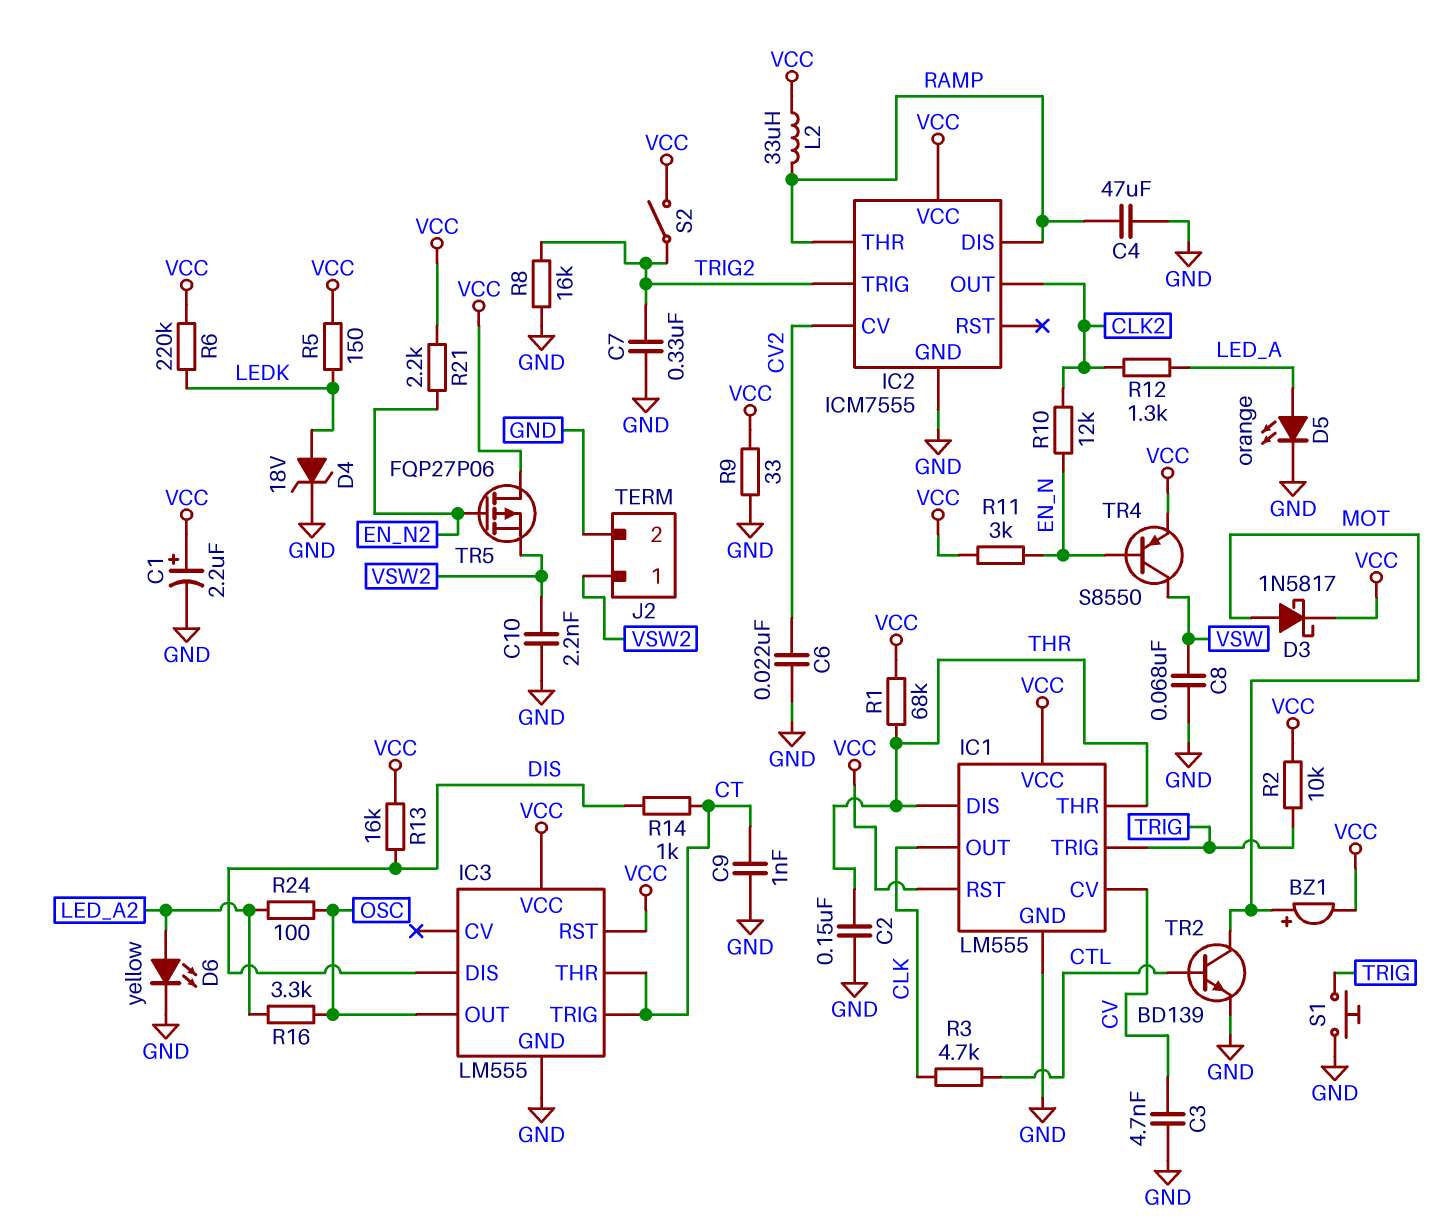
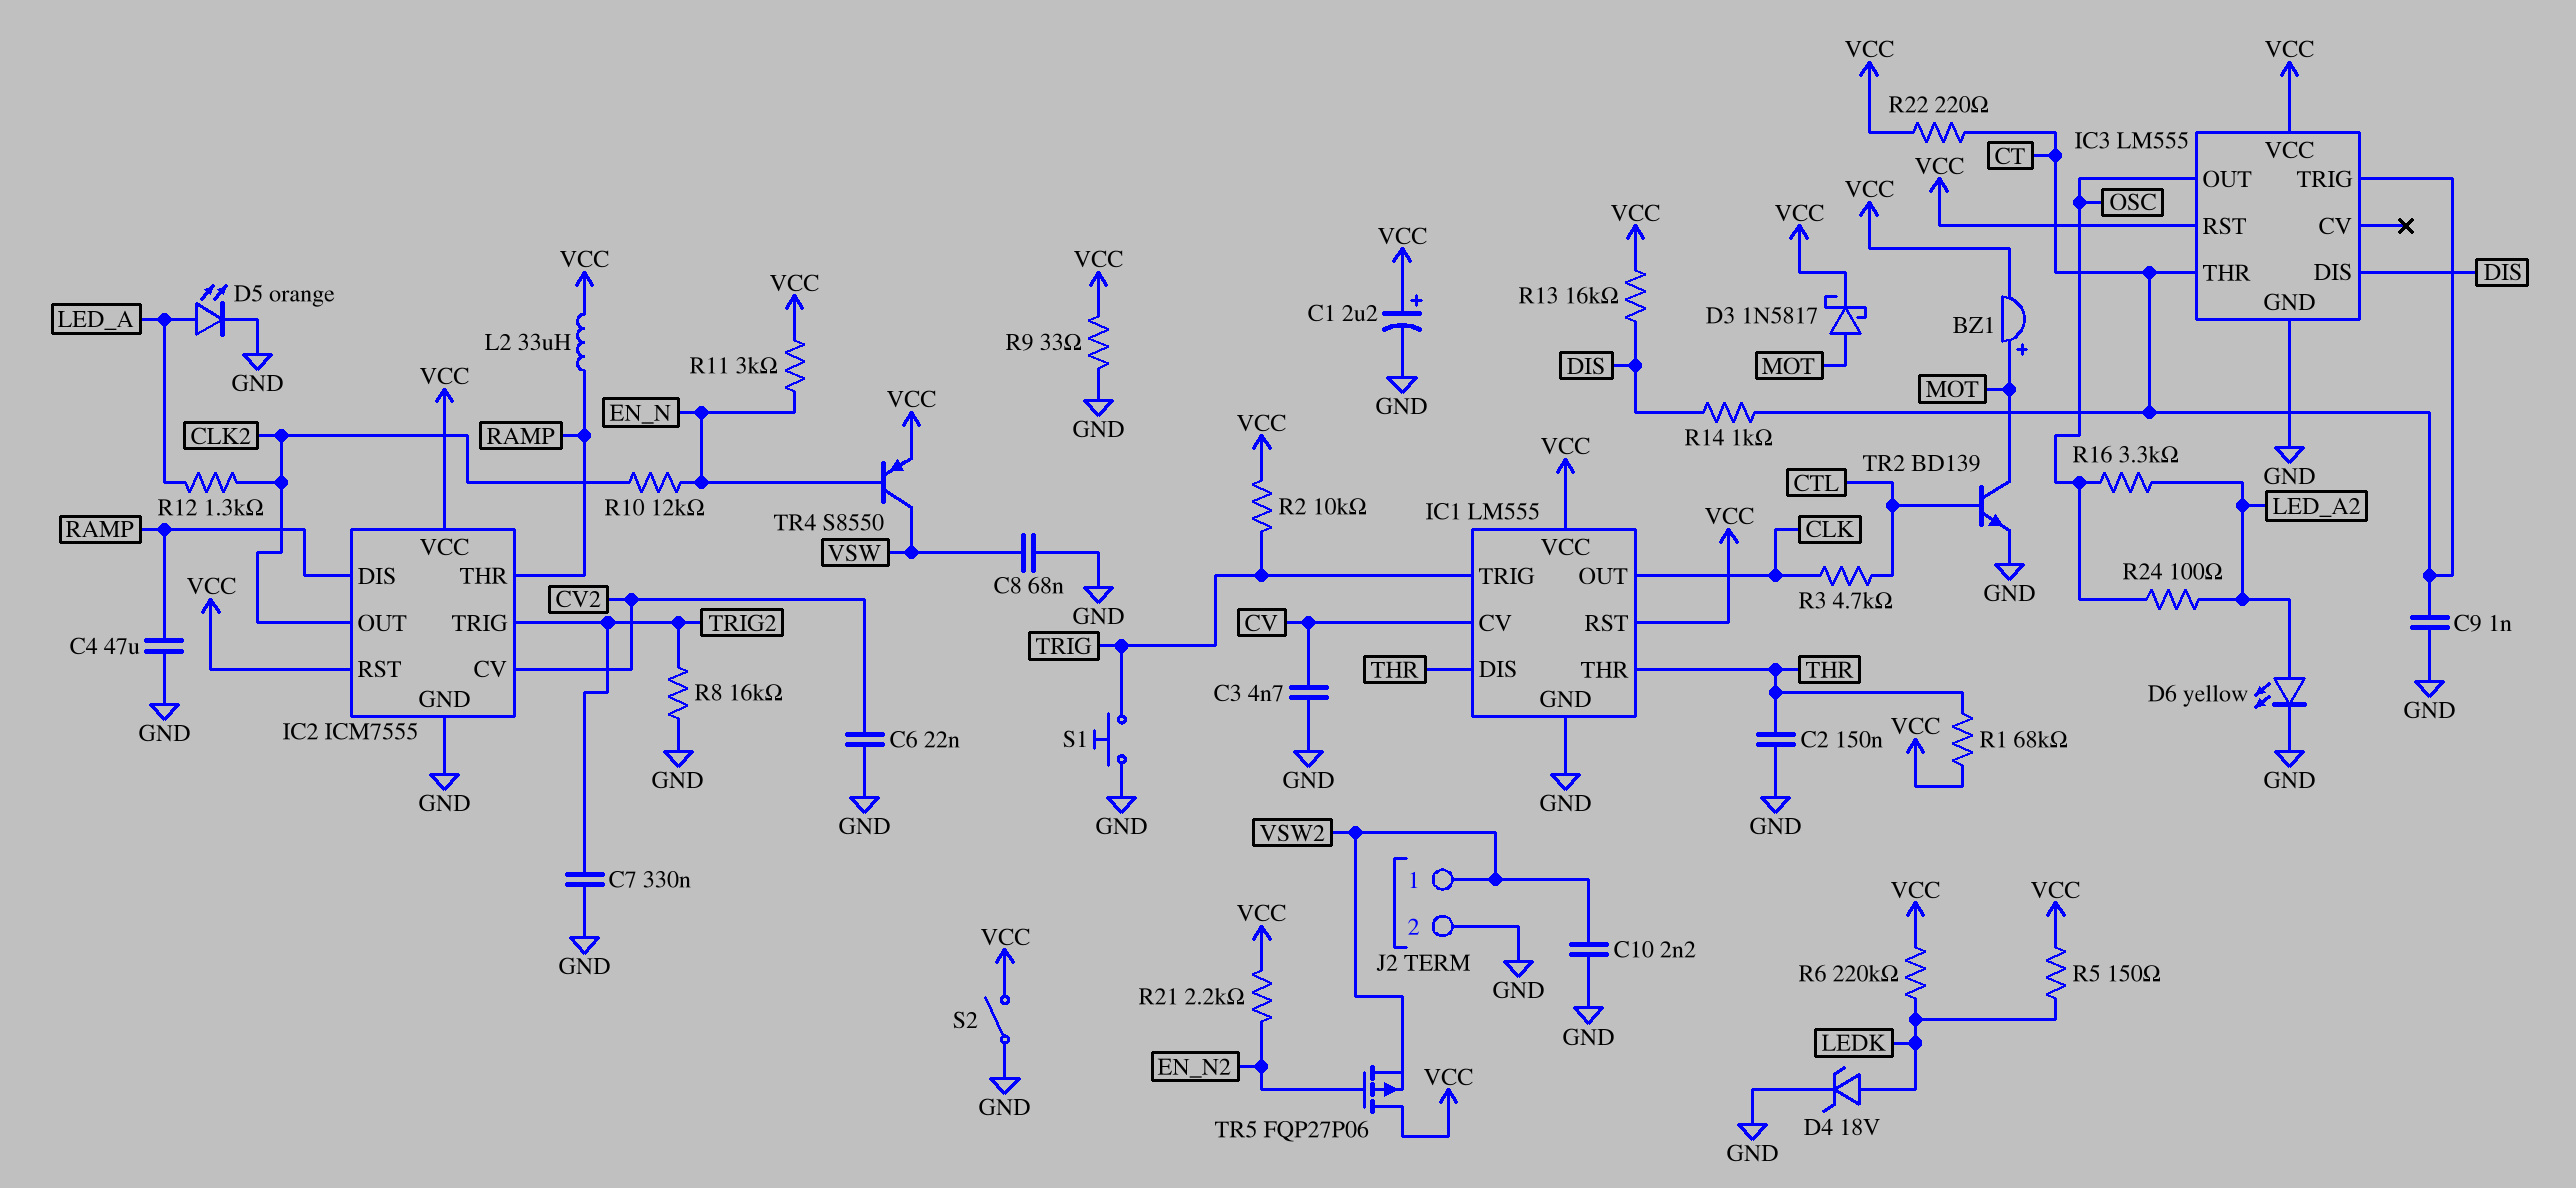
IC2 pin RST: none -> VCC
R22: none -> 220 (CT, VCC)
S2: switch (TRIG2, VCC) -> switch (GND, VCC)

